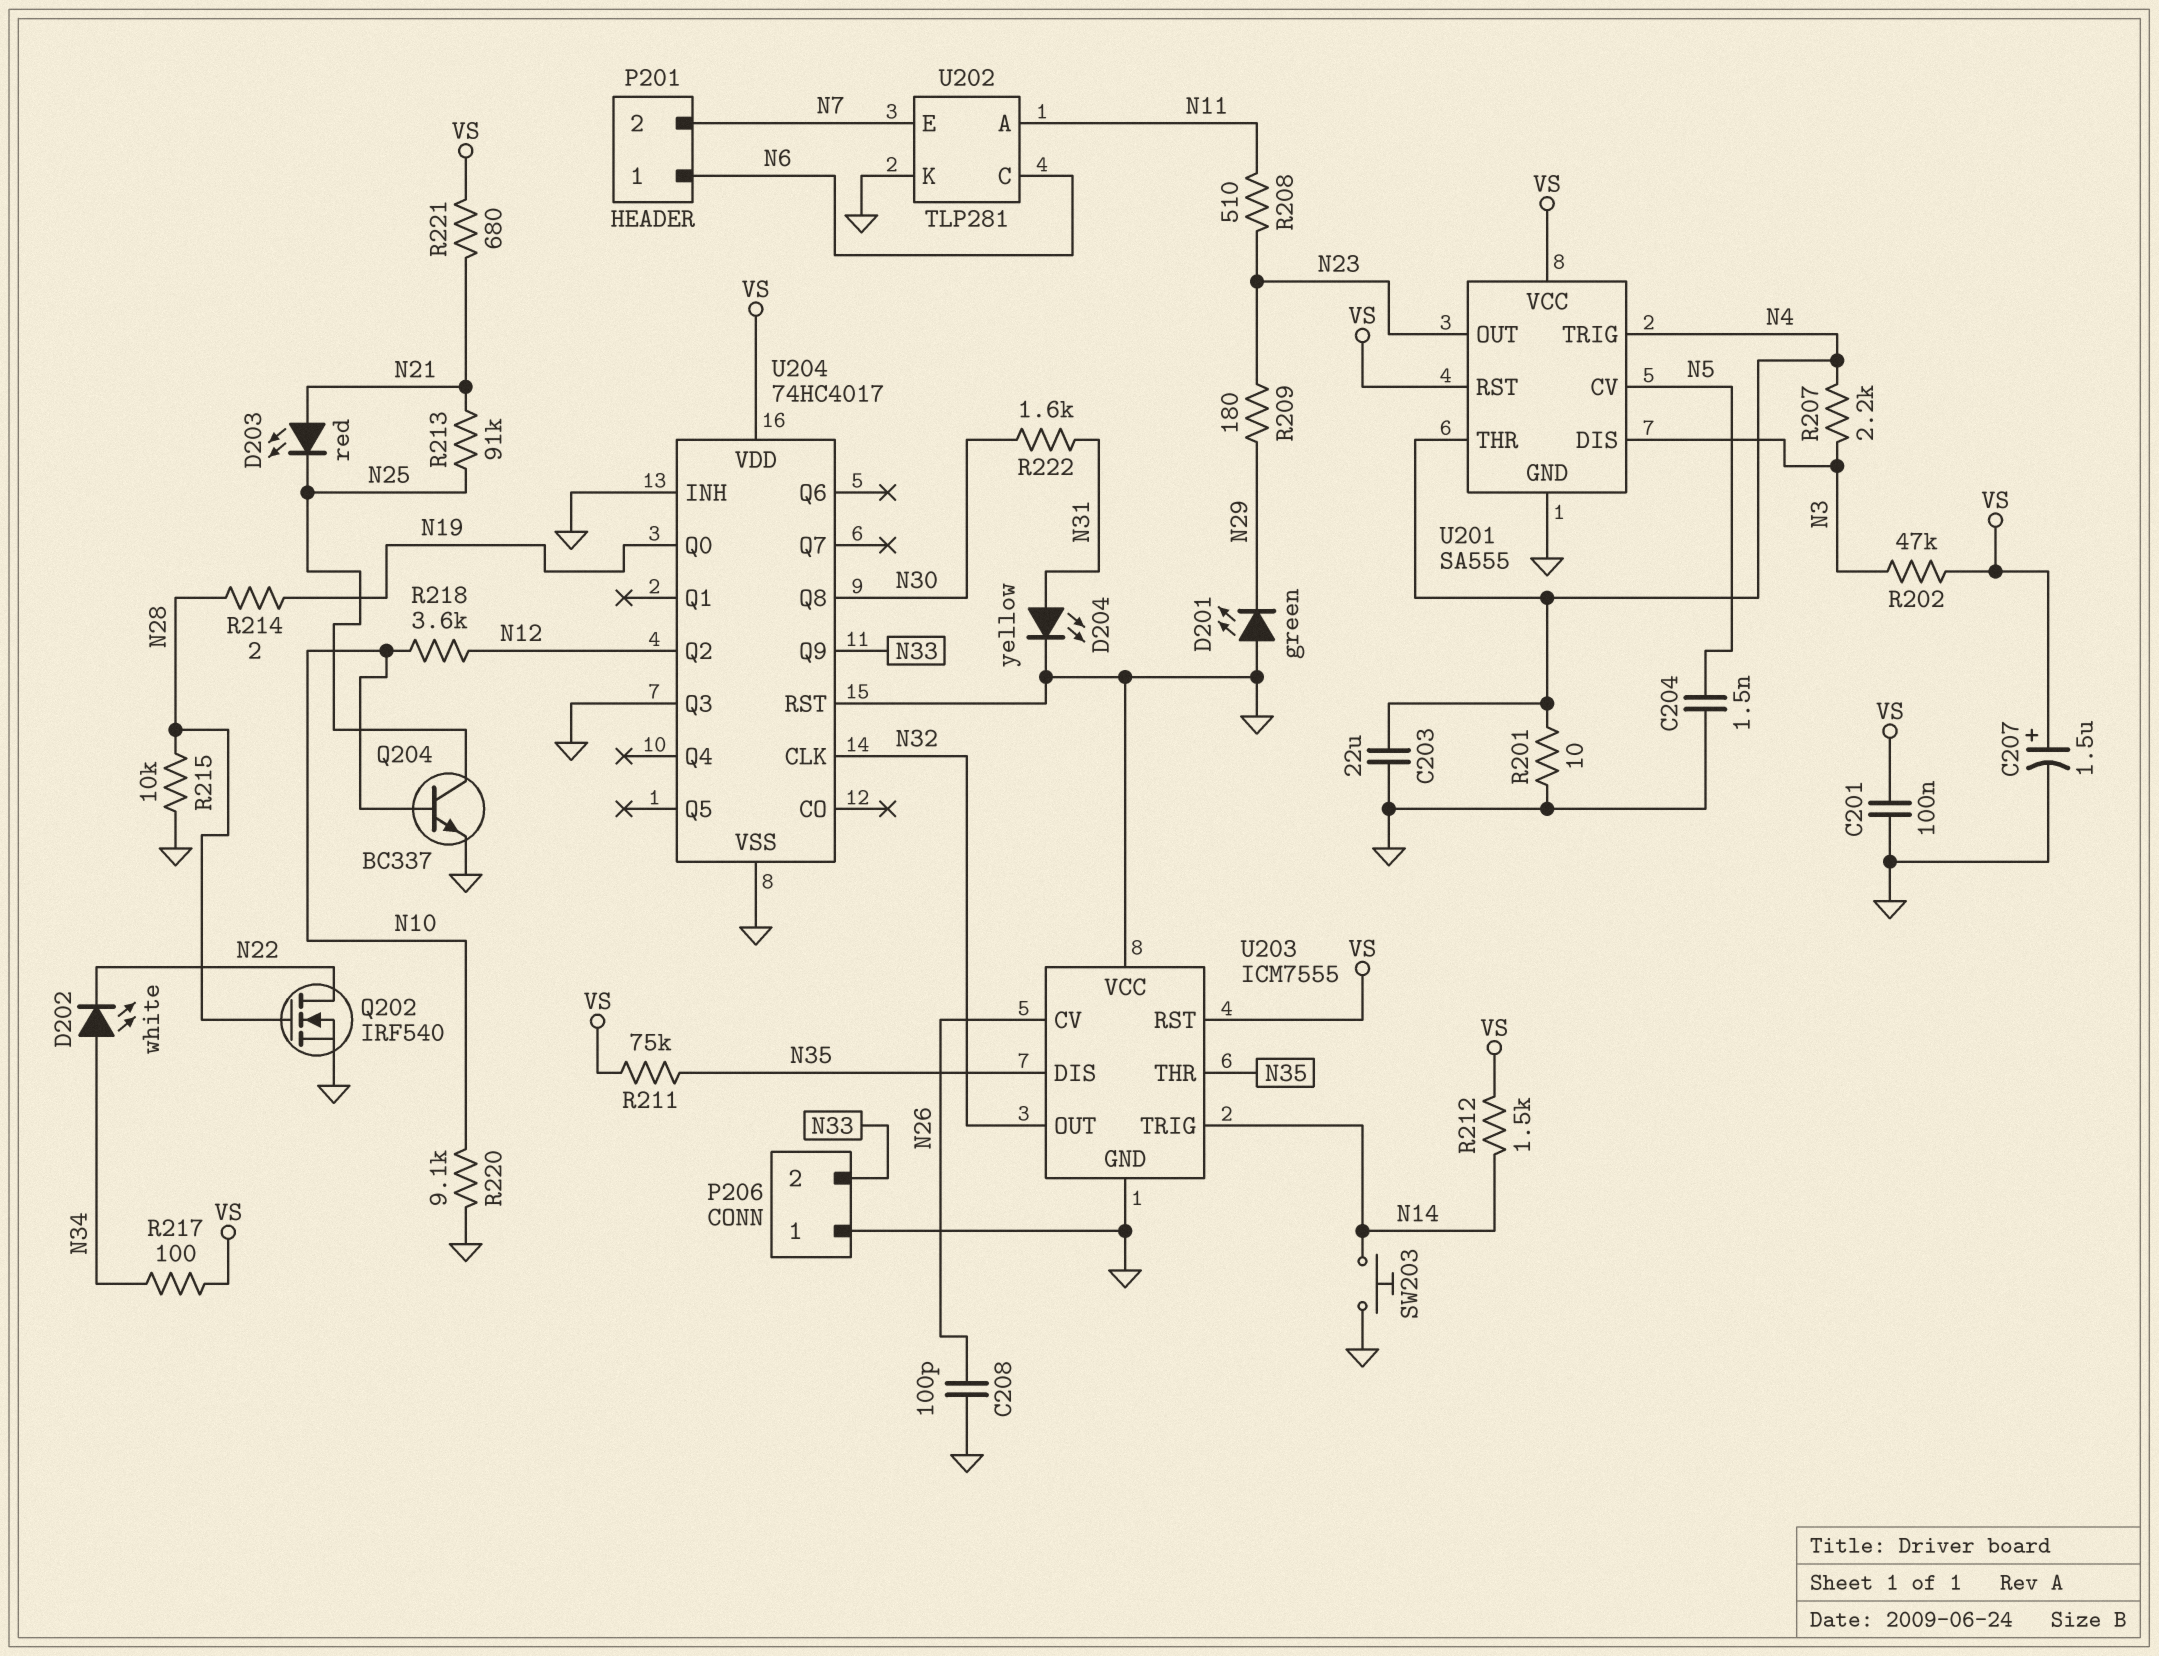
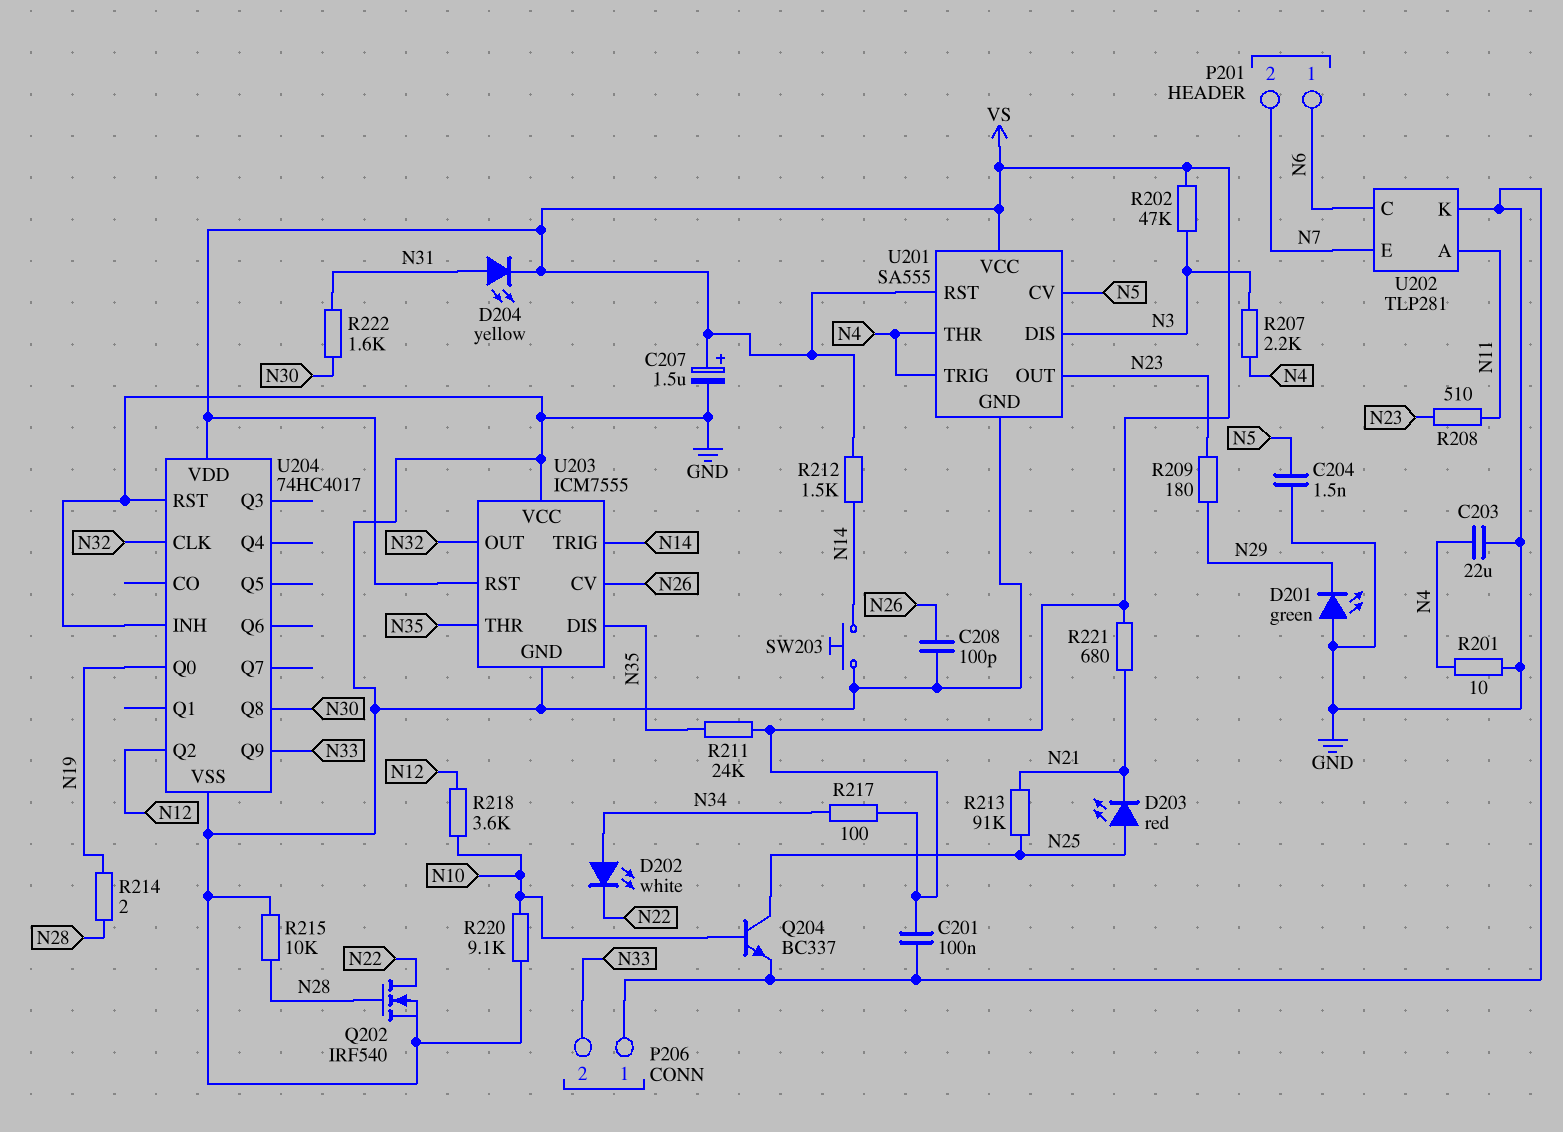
D203: LED red (A N21, K N25) -> LED red (A N25, K N21)
D204: LED yellow (A N31, K GND) -> LED yellow (A N31, K VS)
R211: 75k (N35, VS) -> 24k (N35, VS)
U204 pin Q3: GND -> none

